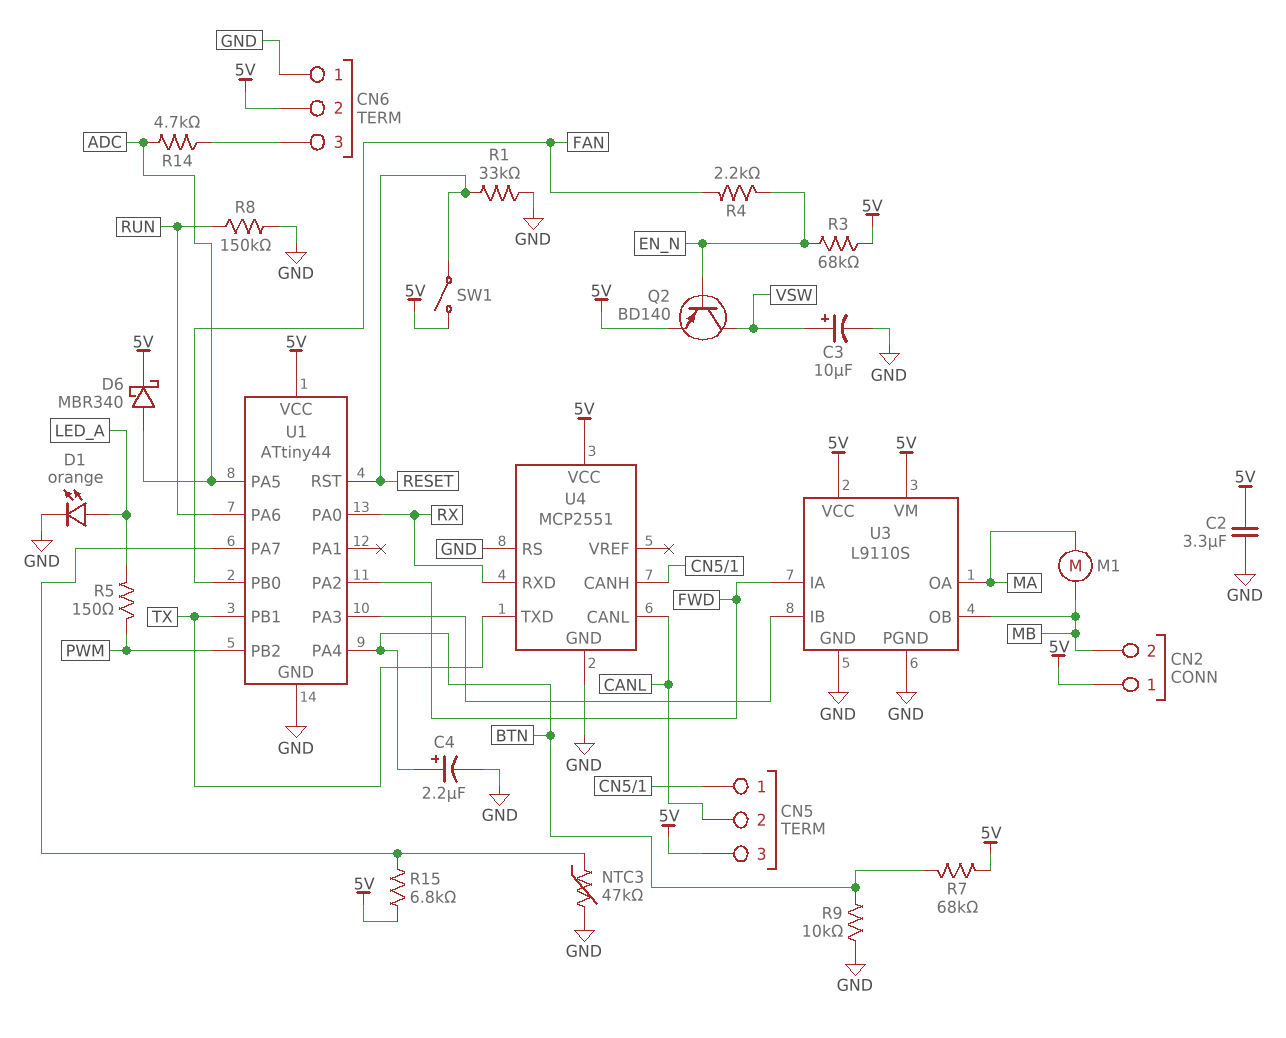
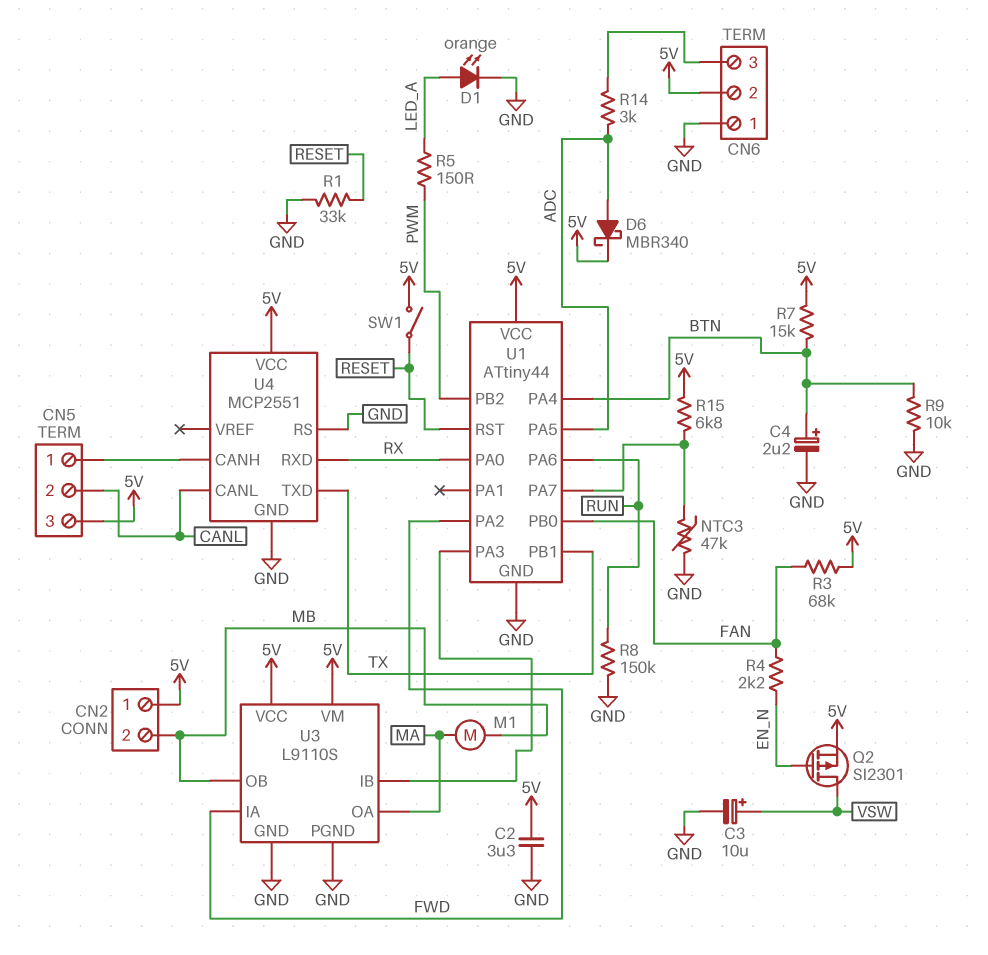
Q2: PNP BD140 (B EN_N, C VSW, E 5V) -> PMOS SI2301 (G EN_N, D VSW, S 5V)
R3: 68k (5V, EN_N) -> 68k (5V, FAN)
R7: 68k (5V, BTN) -> 15k (5V, BTN)
R14: 4.7k (ADC, CN6/3) -> 3k (ADC, CN6/3)

